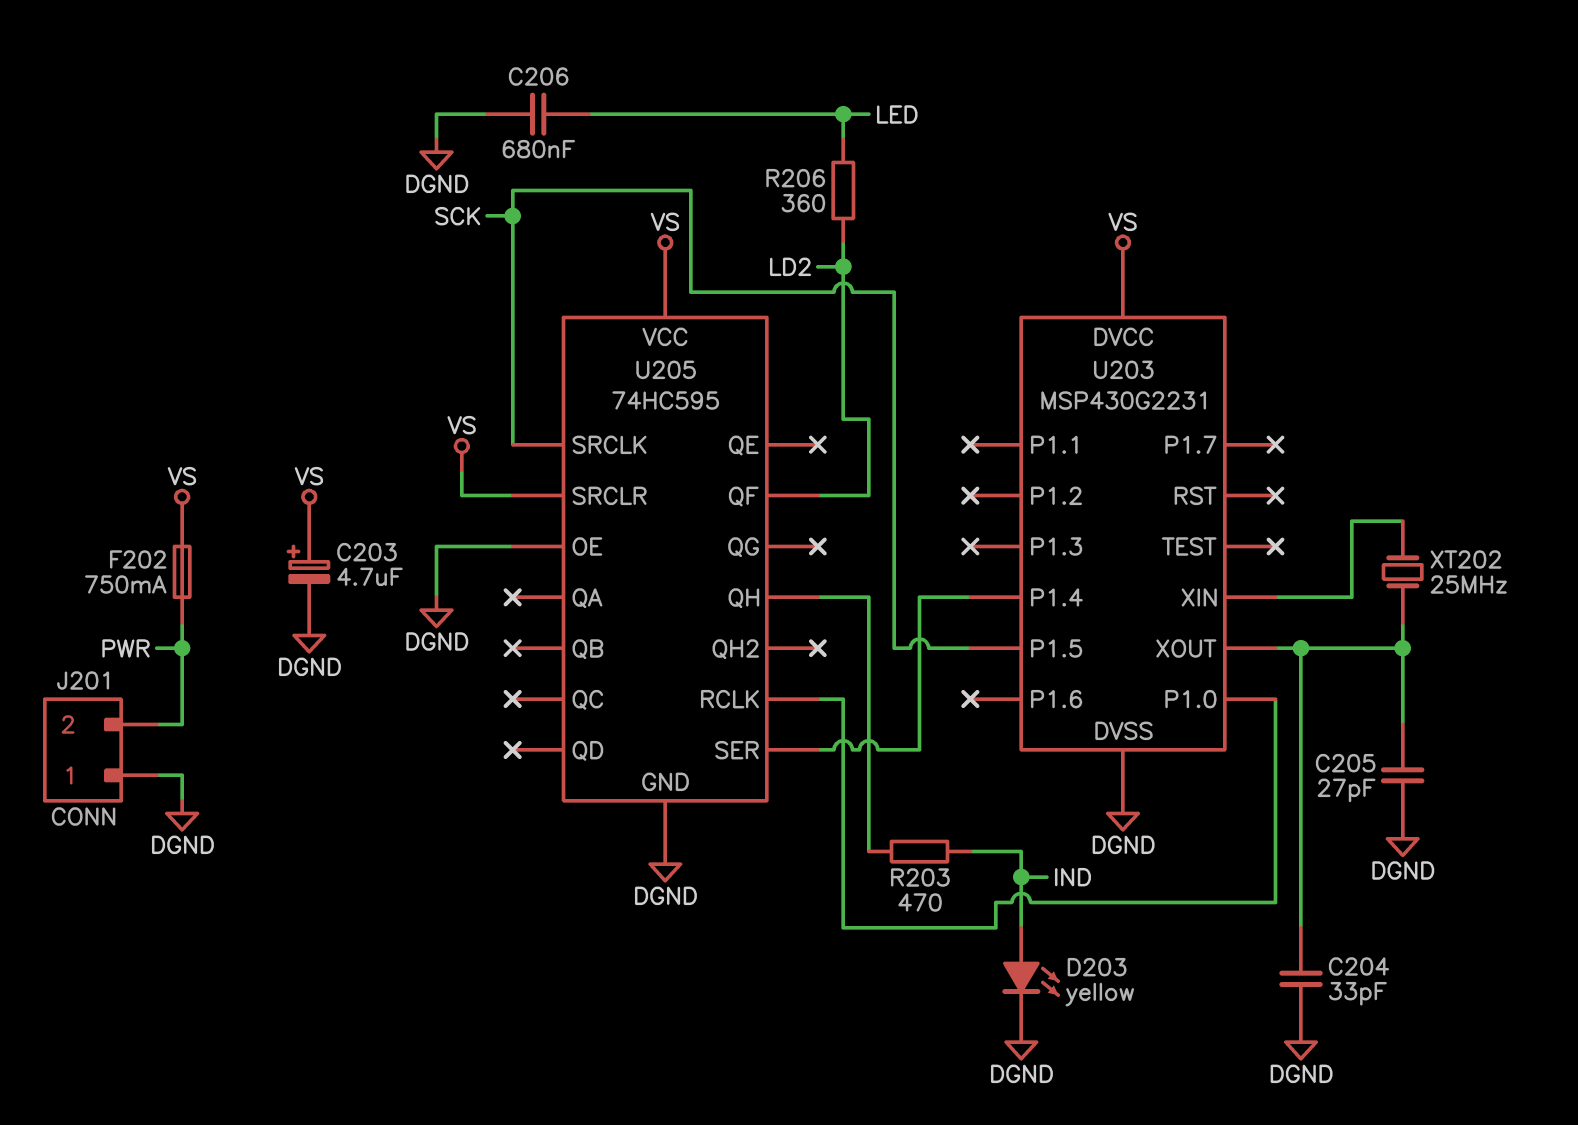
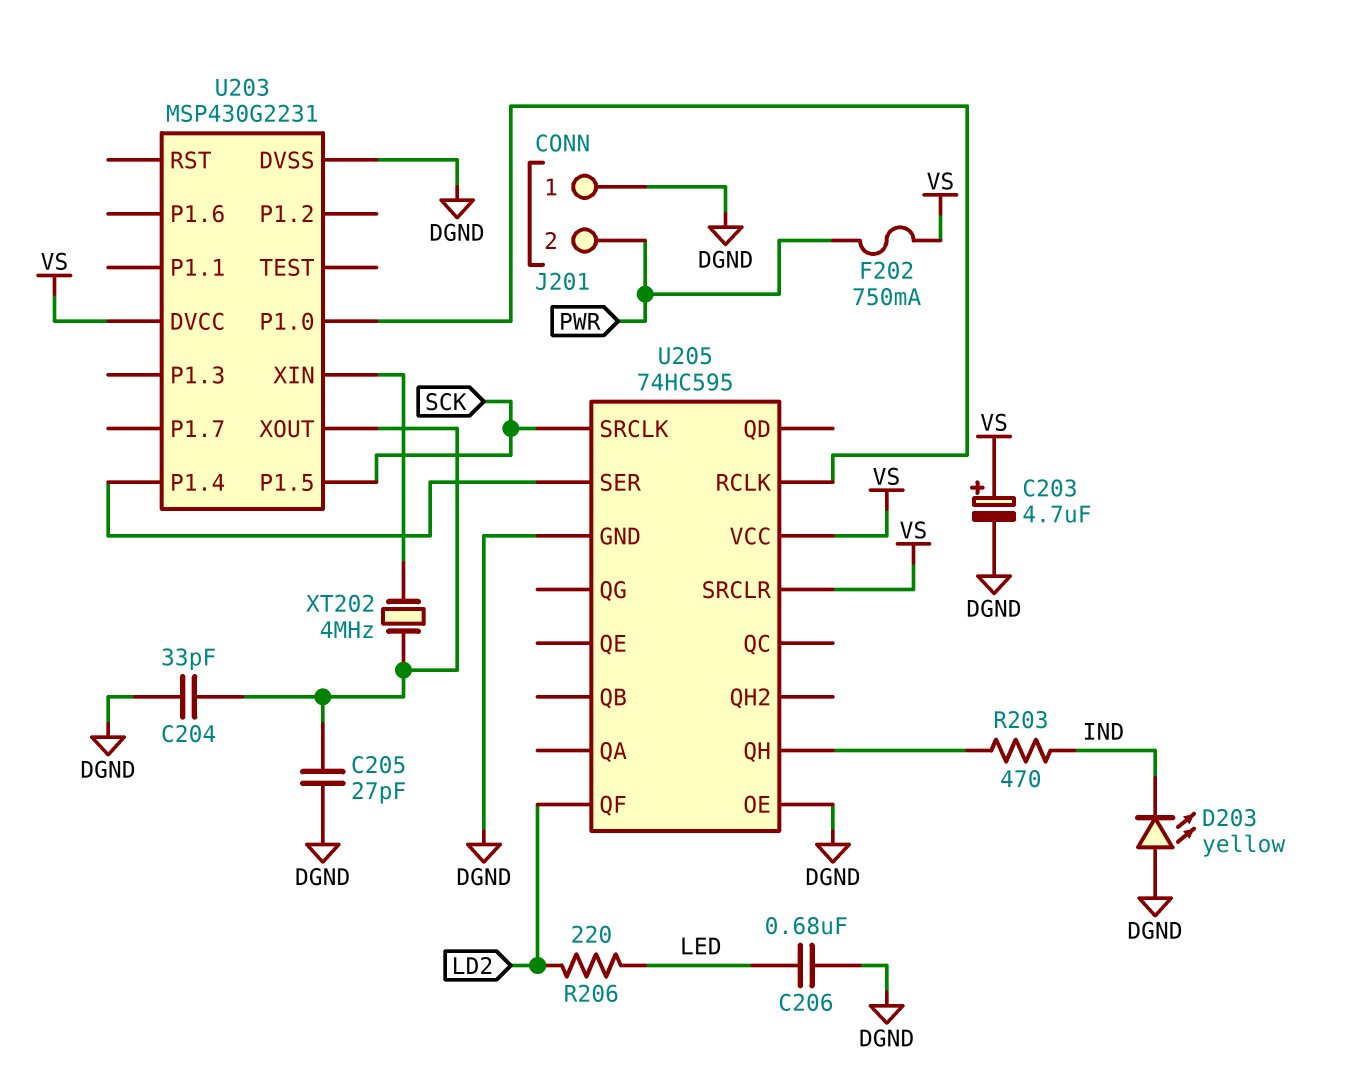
D203: LED yellow (A IND, K DGND) -> LED yellow (A DGND, K IND)
R206: 360 (LD2, LED) -> 220 (LD2, LED)
XT202: 25MHz (U203/XIN, U203/XOUT) -> 4MHz (U203/XIN, U203/XOUT)

